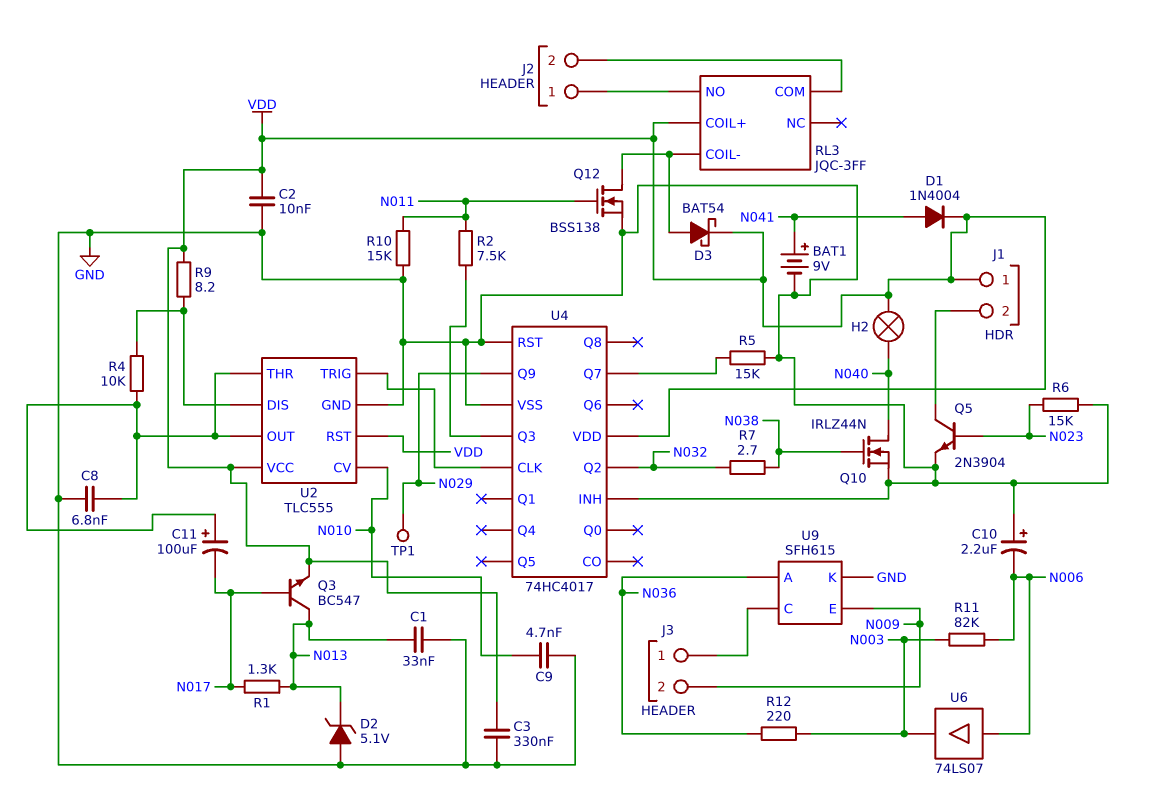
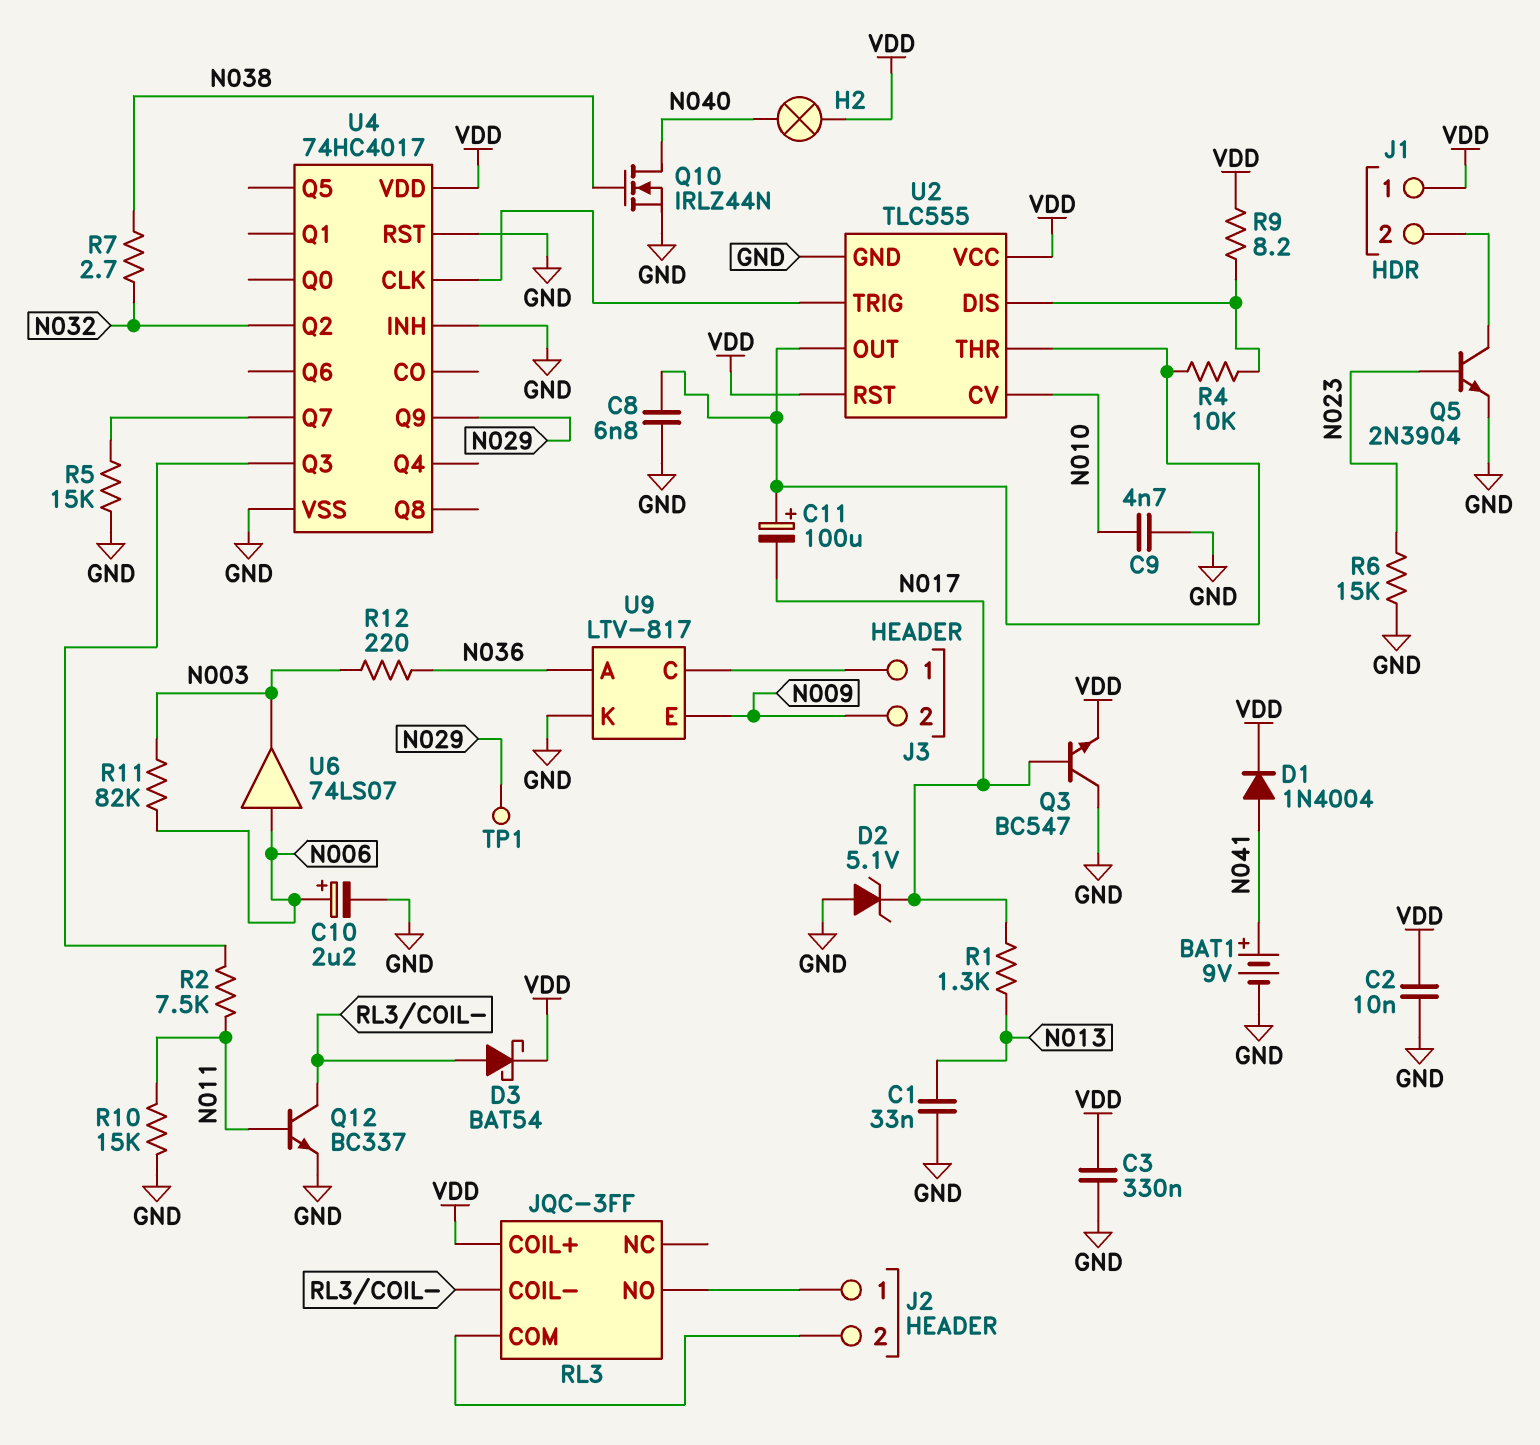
C10: 2.2uF (plus GND, minus N006) -> 2.2uF (plus N006, minus GND)
D2: zener 5.1V (A GND, K N013) -> zener 5.1V (A GND, K N017)
Q3: NPN BC547 (B N017, C N013, E VDD) -> NPN BC547 (B N017, C GND, E VDD)
Q12: NMOS BSS138 (G N011, D RL3/COIL-, S GND) -> NPN BC337 (B N011, C RL3/COIL-, E GND)
U9: SFH615 -> LTV-817

